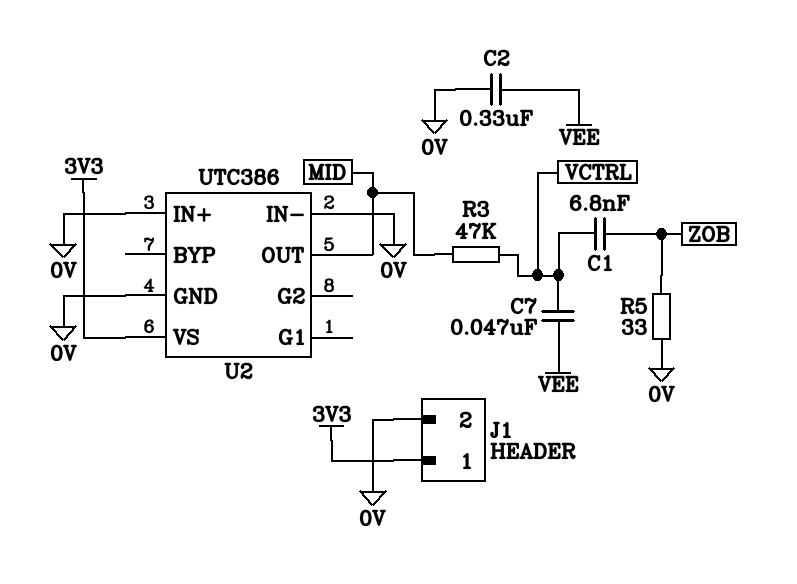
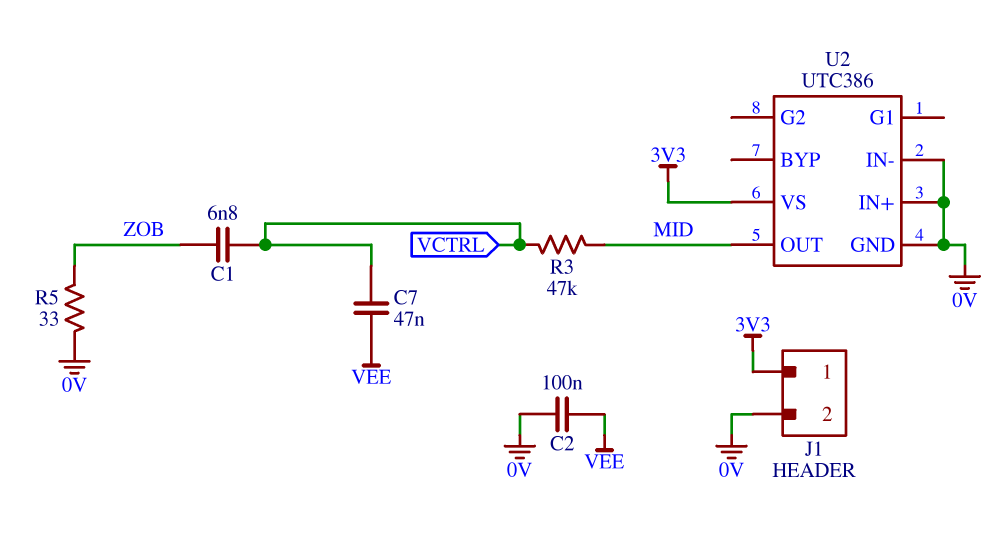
C2: 330nF (0V, VEE) -> 100nF (0V, VEE)

